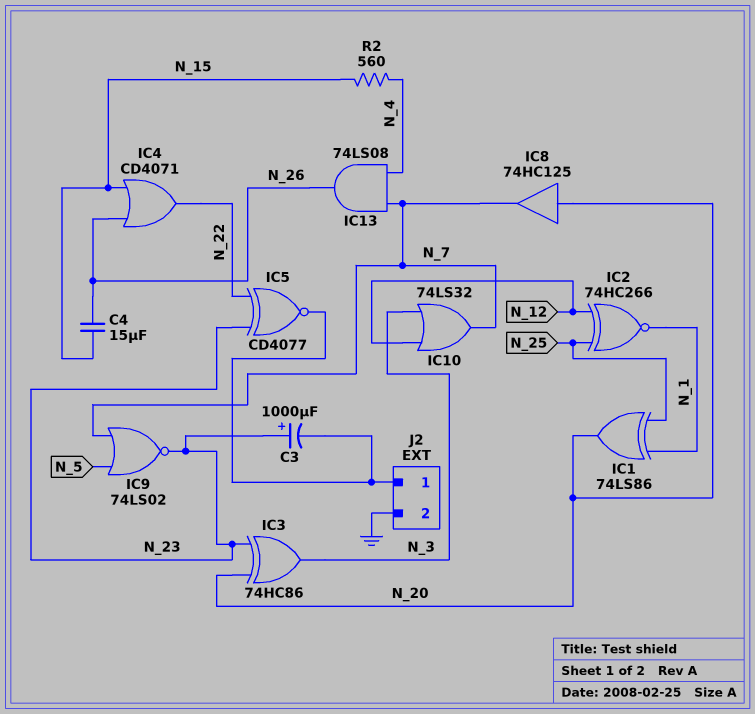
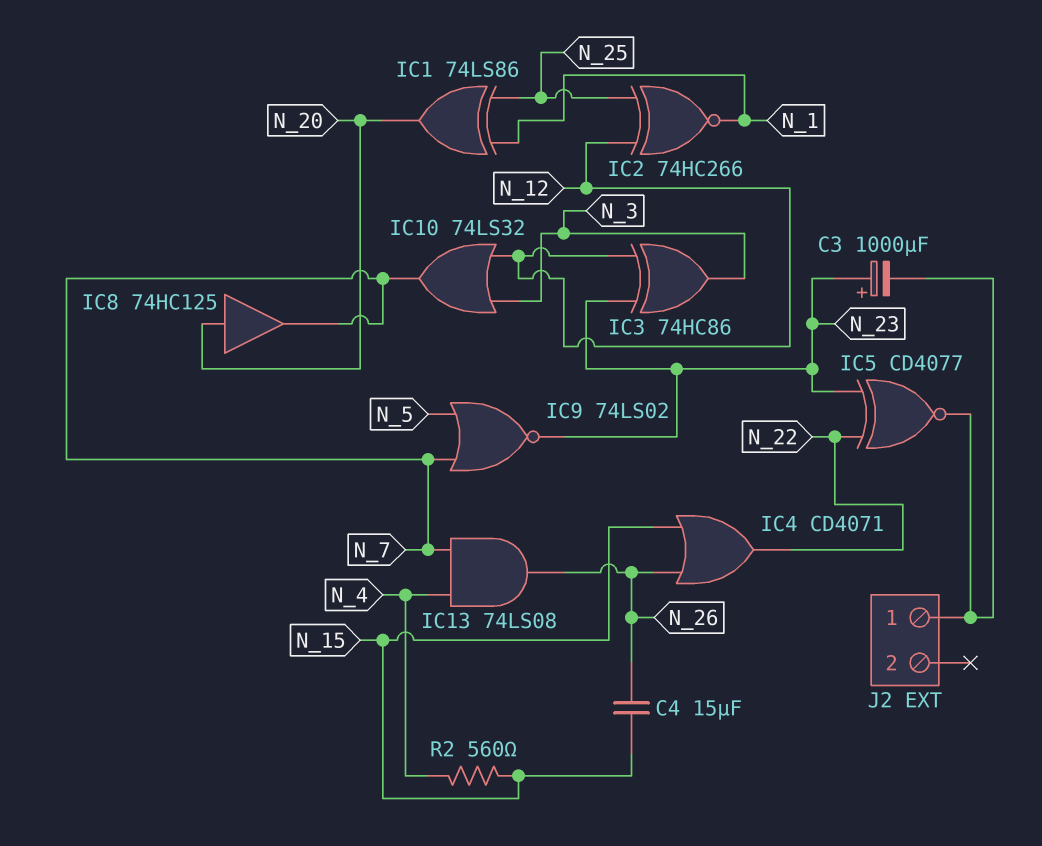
IC3: XOR 74HC86 (in N_20, in N_23, out N_3) -> XOR 74HC86 (in N_12, in N_23, out N_3)
J2 pin 2: GND -> none

